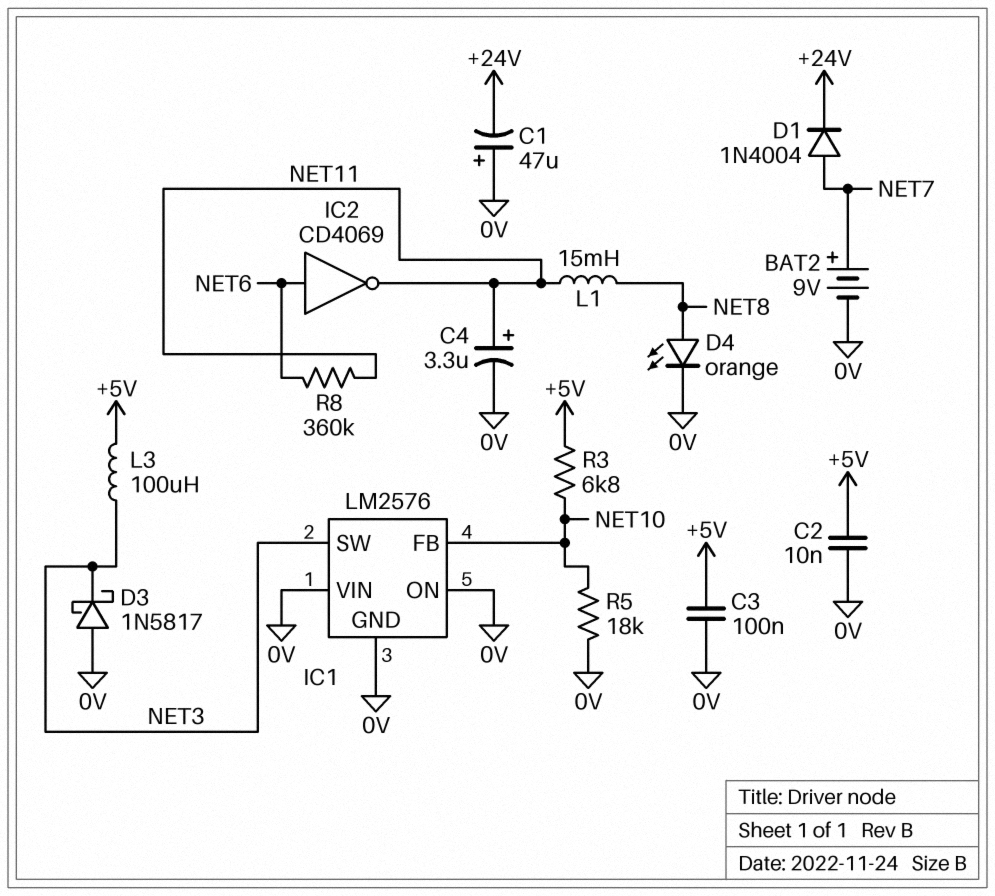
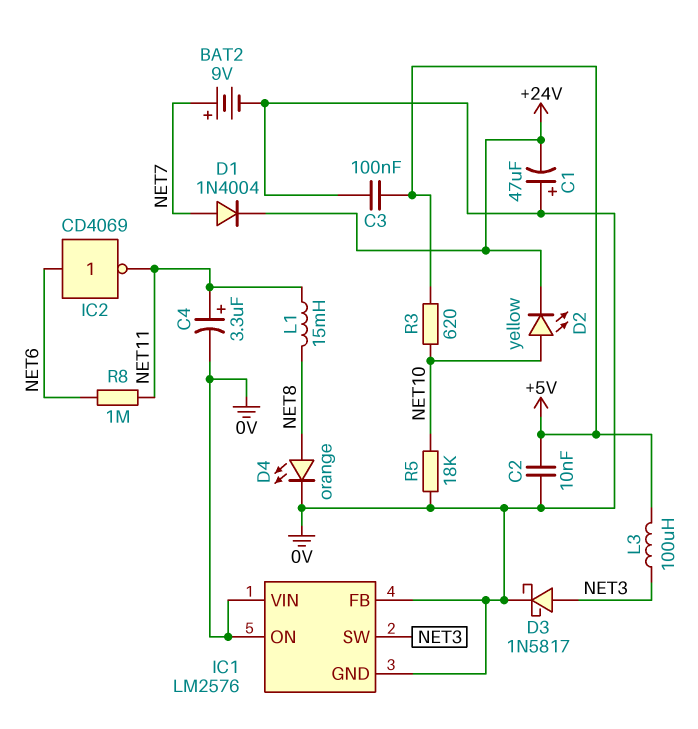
D2: none -> LED yellow (A NET10, K +24V)
D3: schottky 1N5817 (A 0V, K NET3) -> schottky 1N5817 (A NET3, K 0V)
IC1 pin FB: NET10 -> 0V
R3: 6.8k (+5V, NET10) -> 620 (+5V, NET10)
R8: 360k (NET6, NET11) -> 1M (NET6, NET11)

